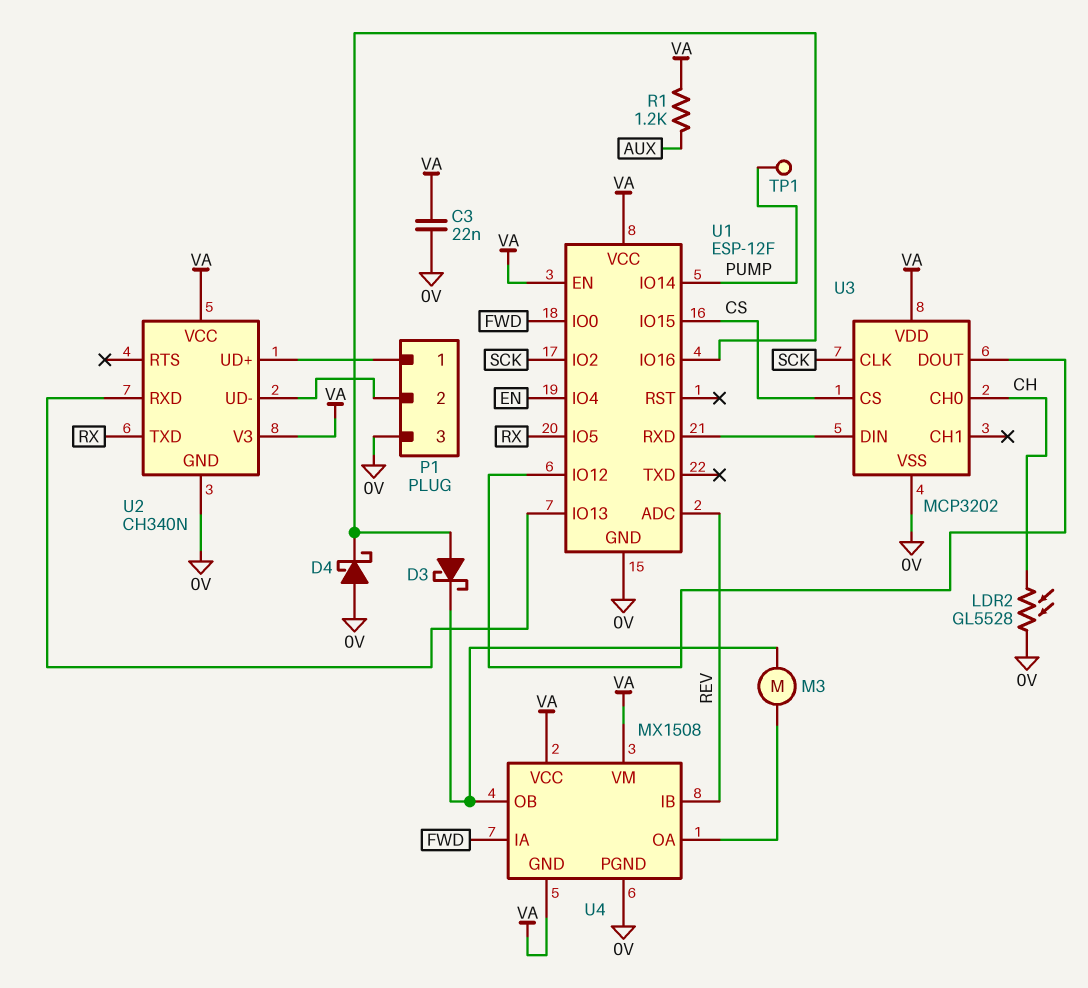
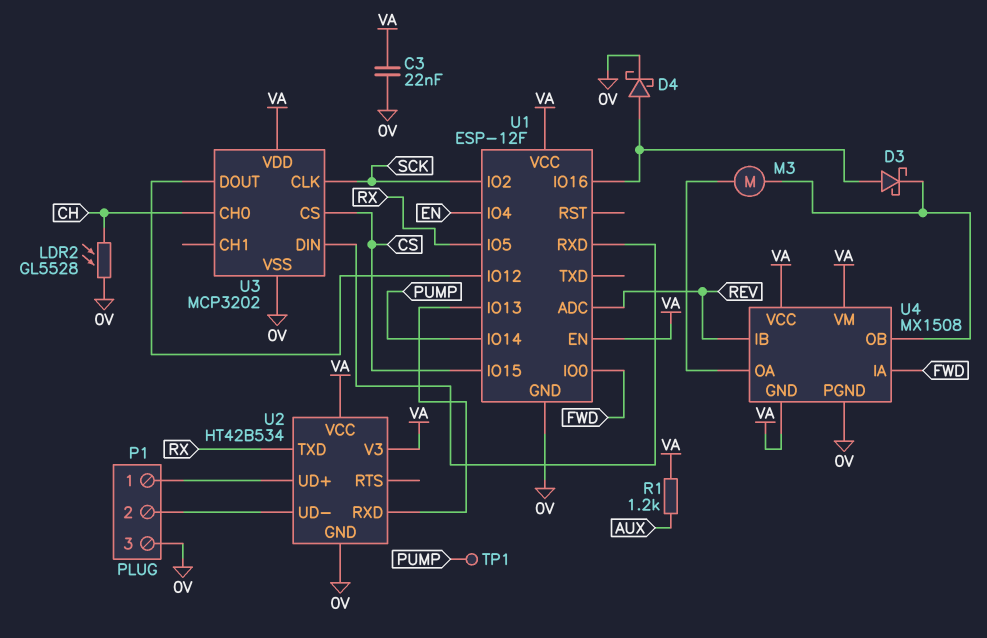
D4: schottky (A 0V, K U1/IO16) -> schottky (A U1/IO16, K 0V)
U2: CH340N -> HT42B534

